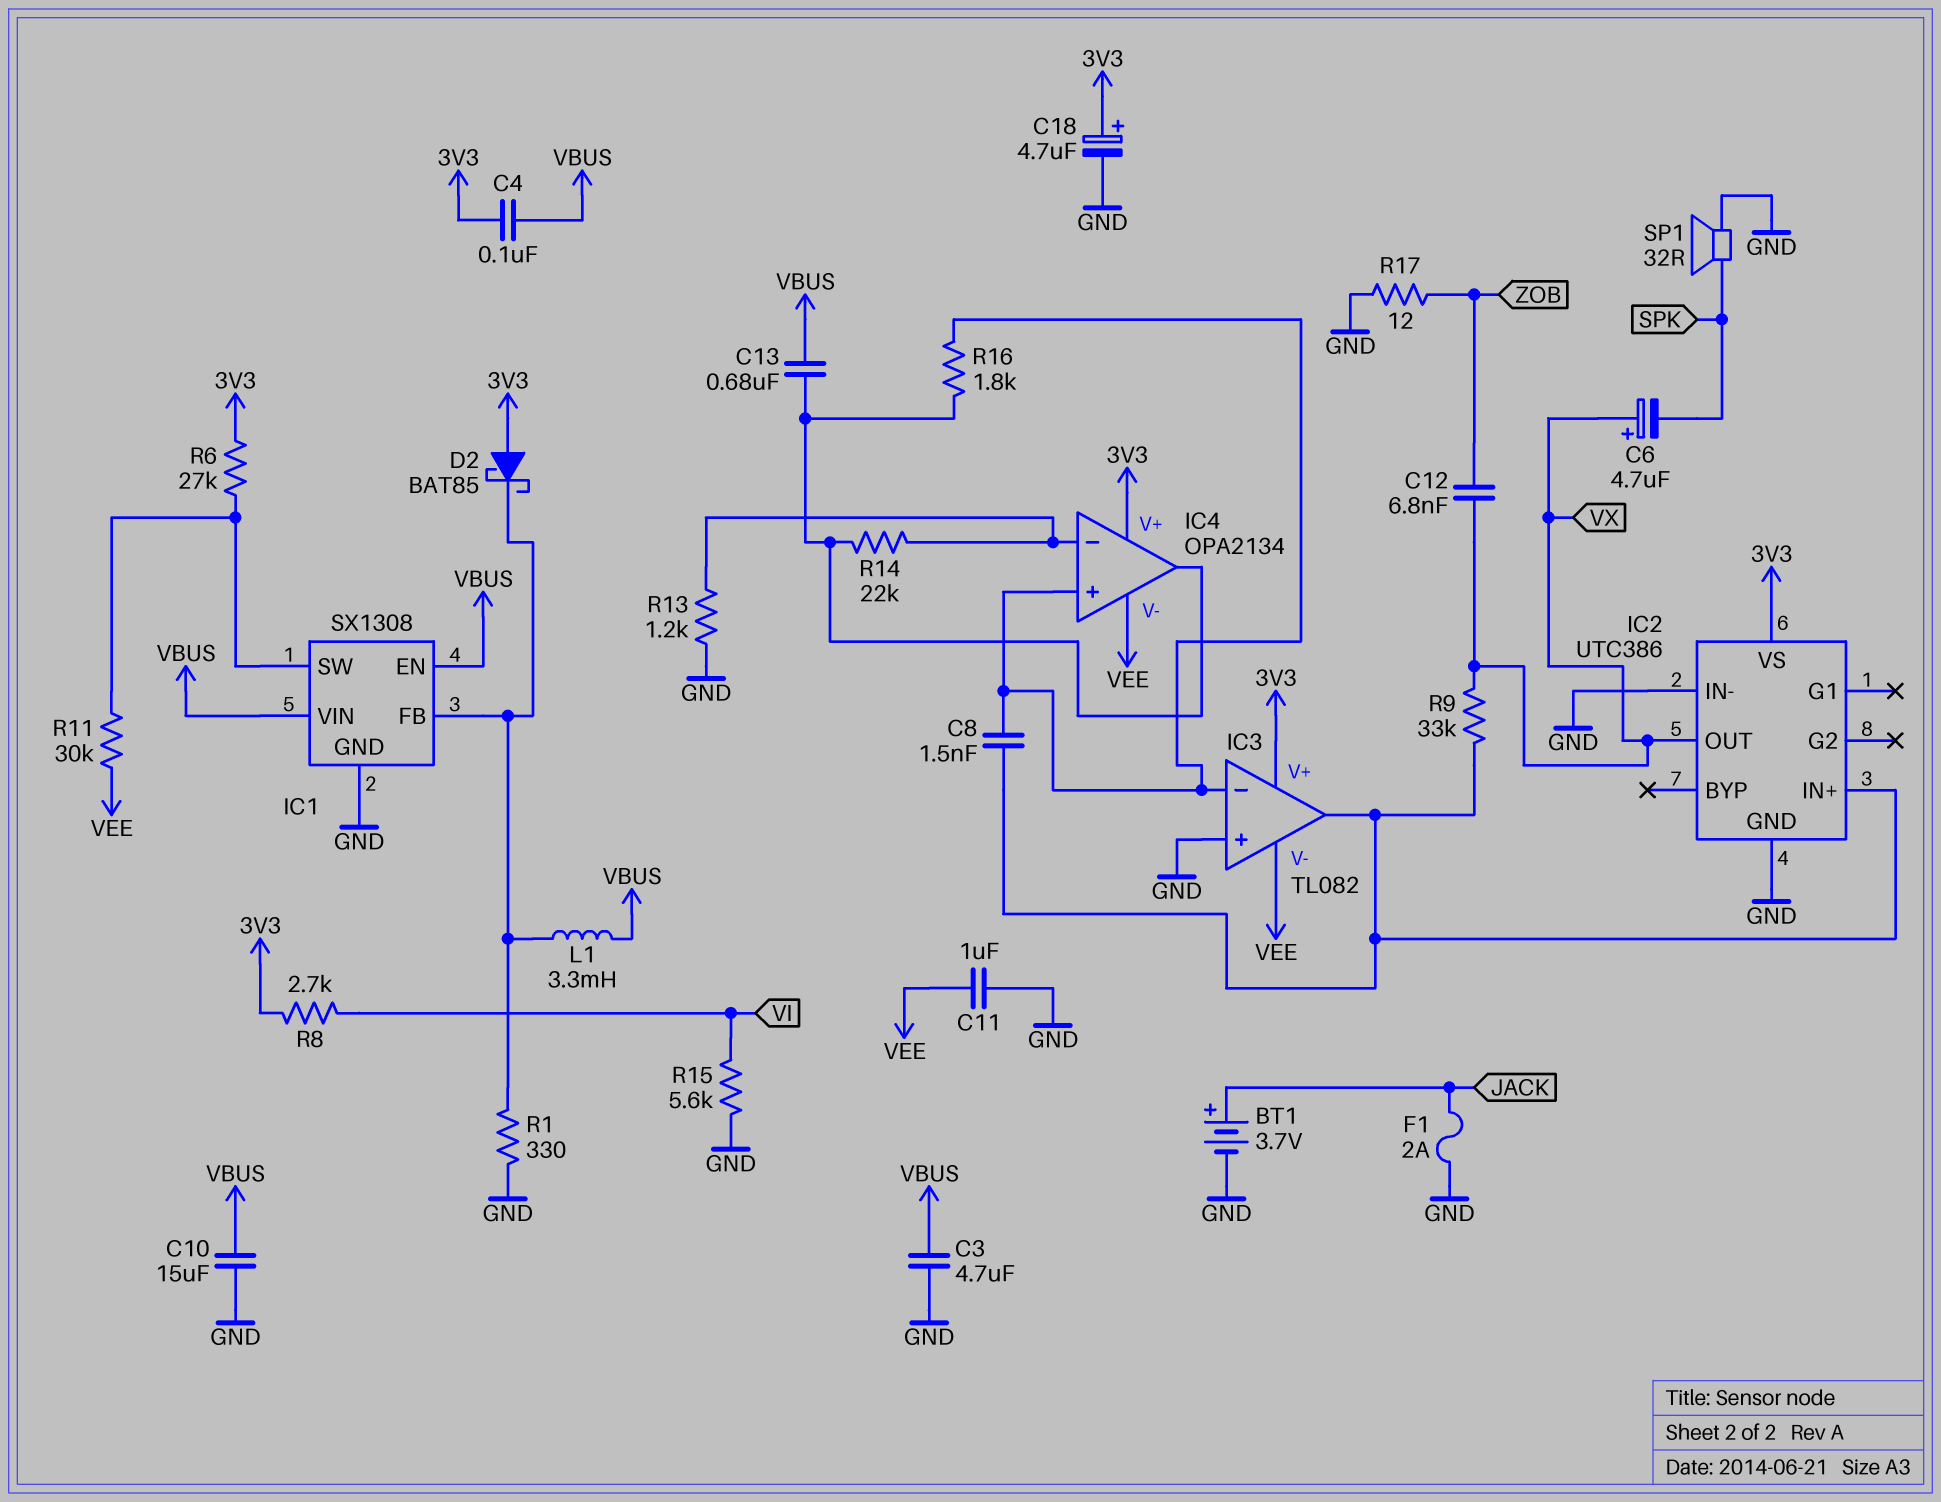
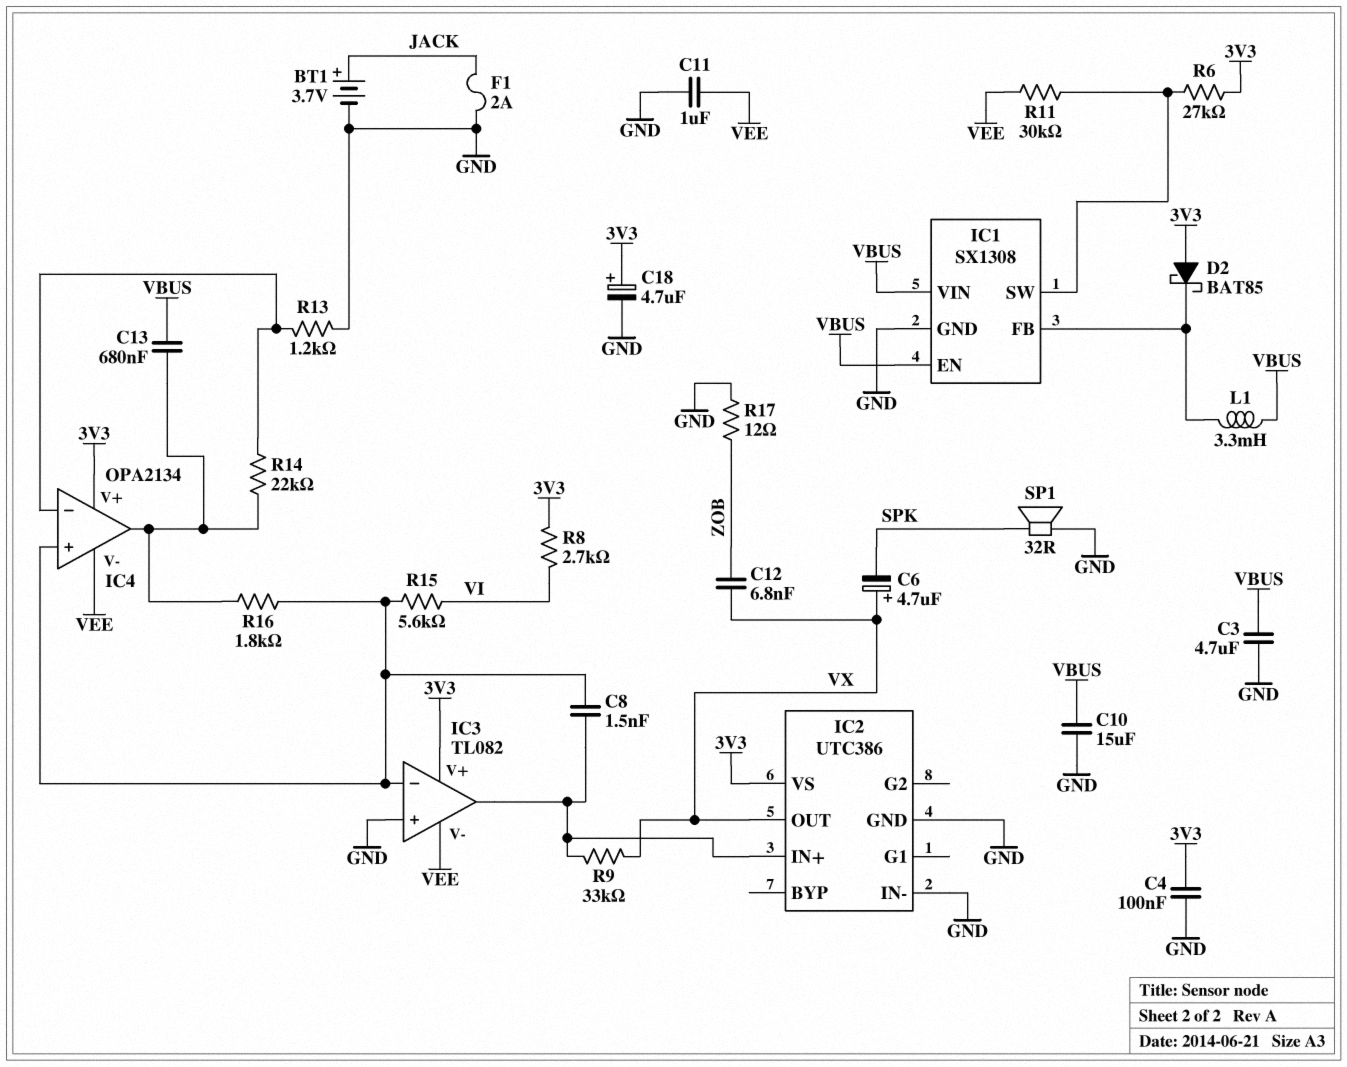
C4: 100nF (3V3, VBUS) -> 100nF (3V3, GND)
R1: 330 (GND, IC1/FB) -> none
R15: 5.6k (GND, VI) -> 5.6k (IC3/in-, VI)

